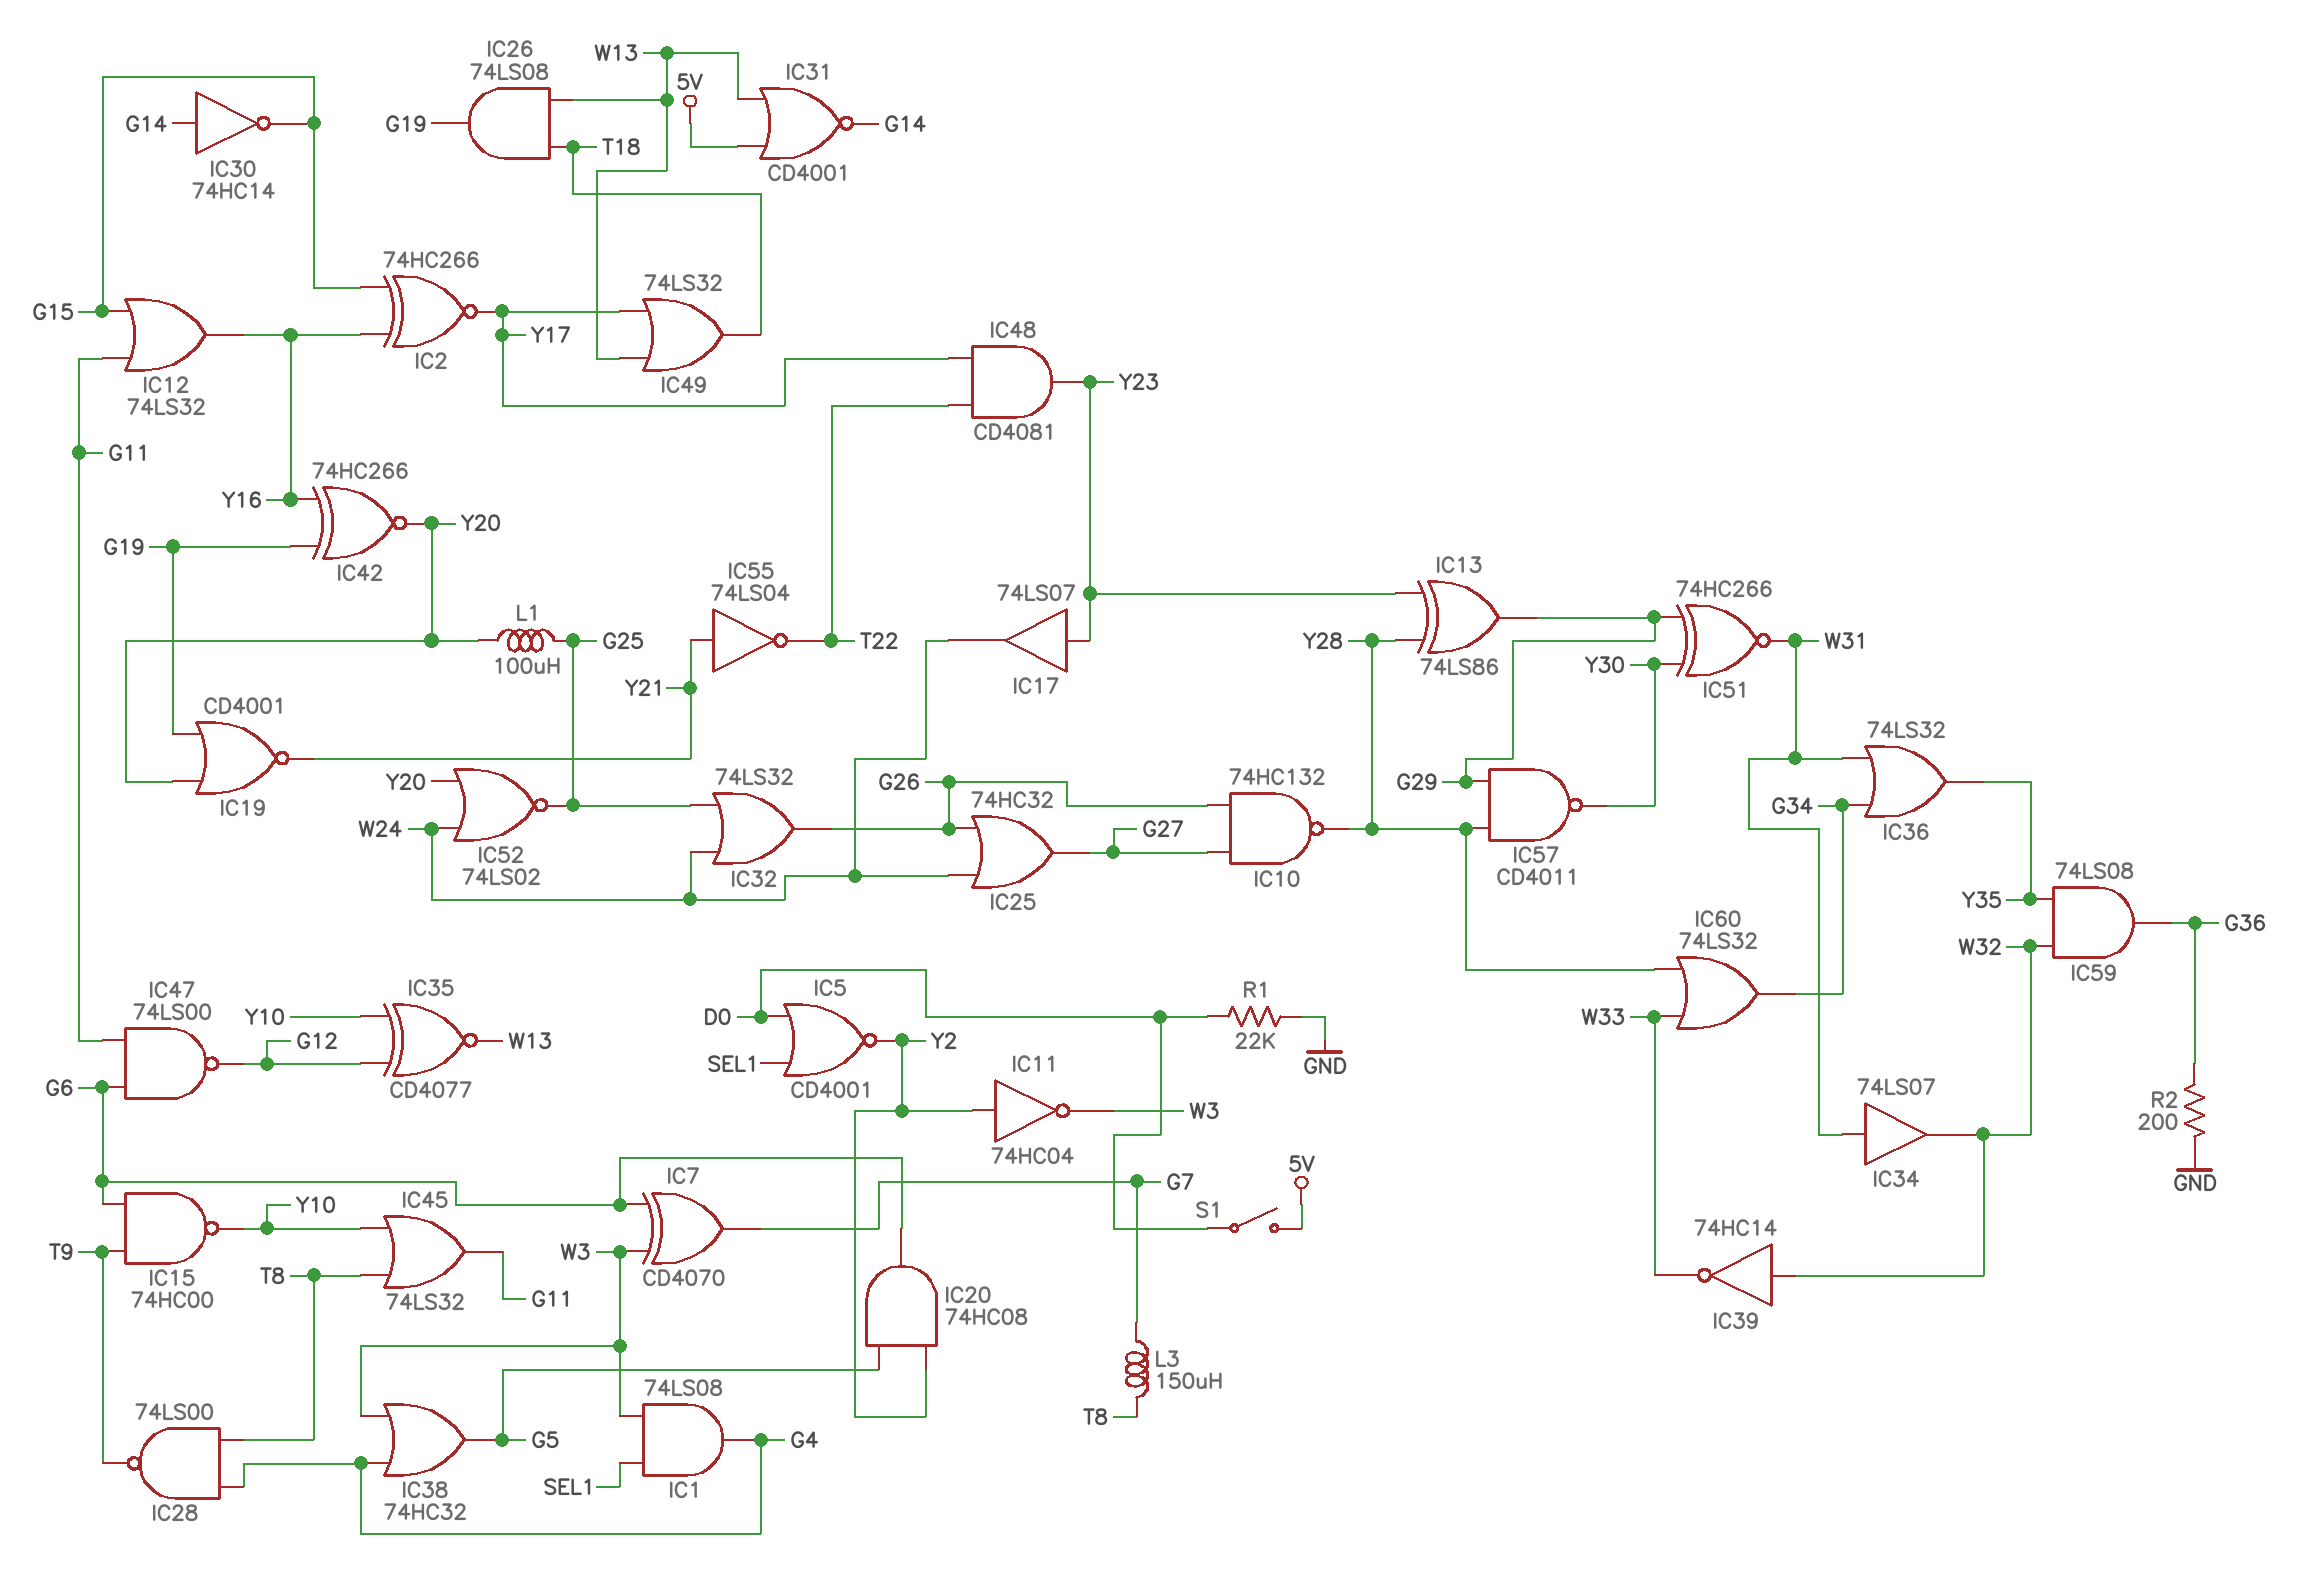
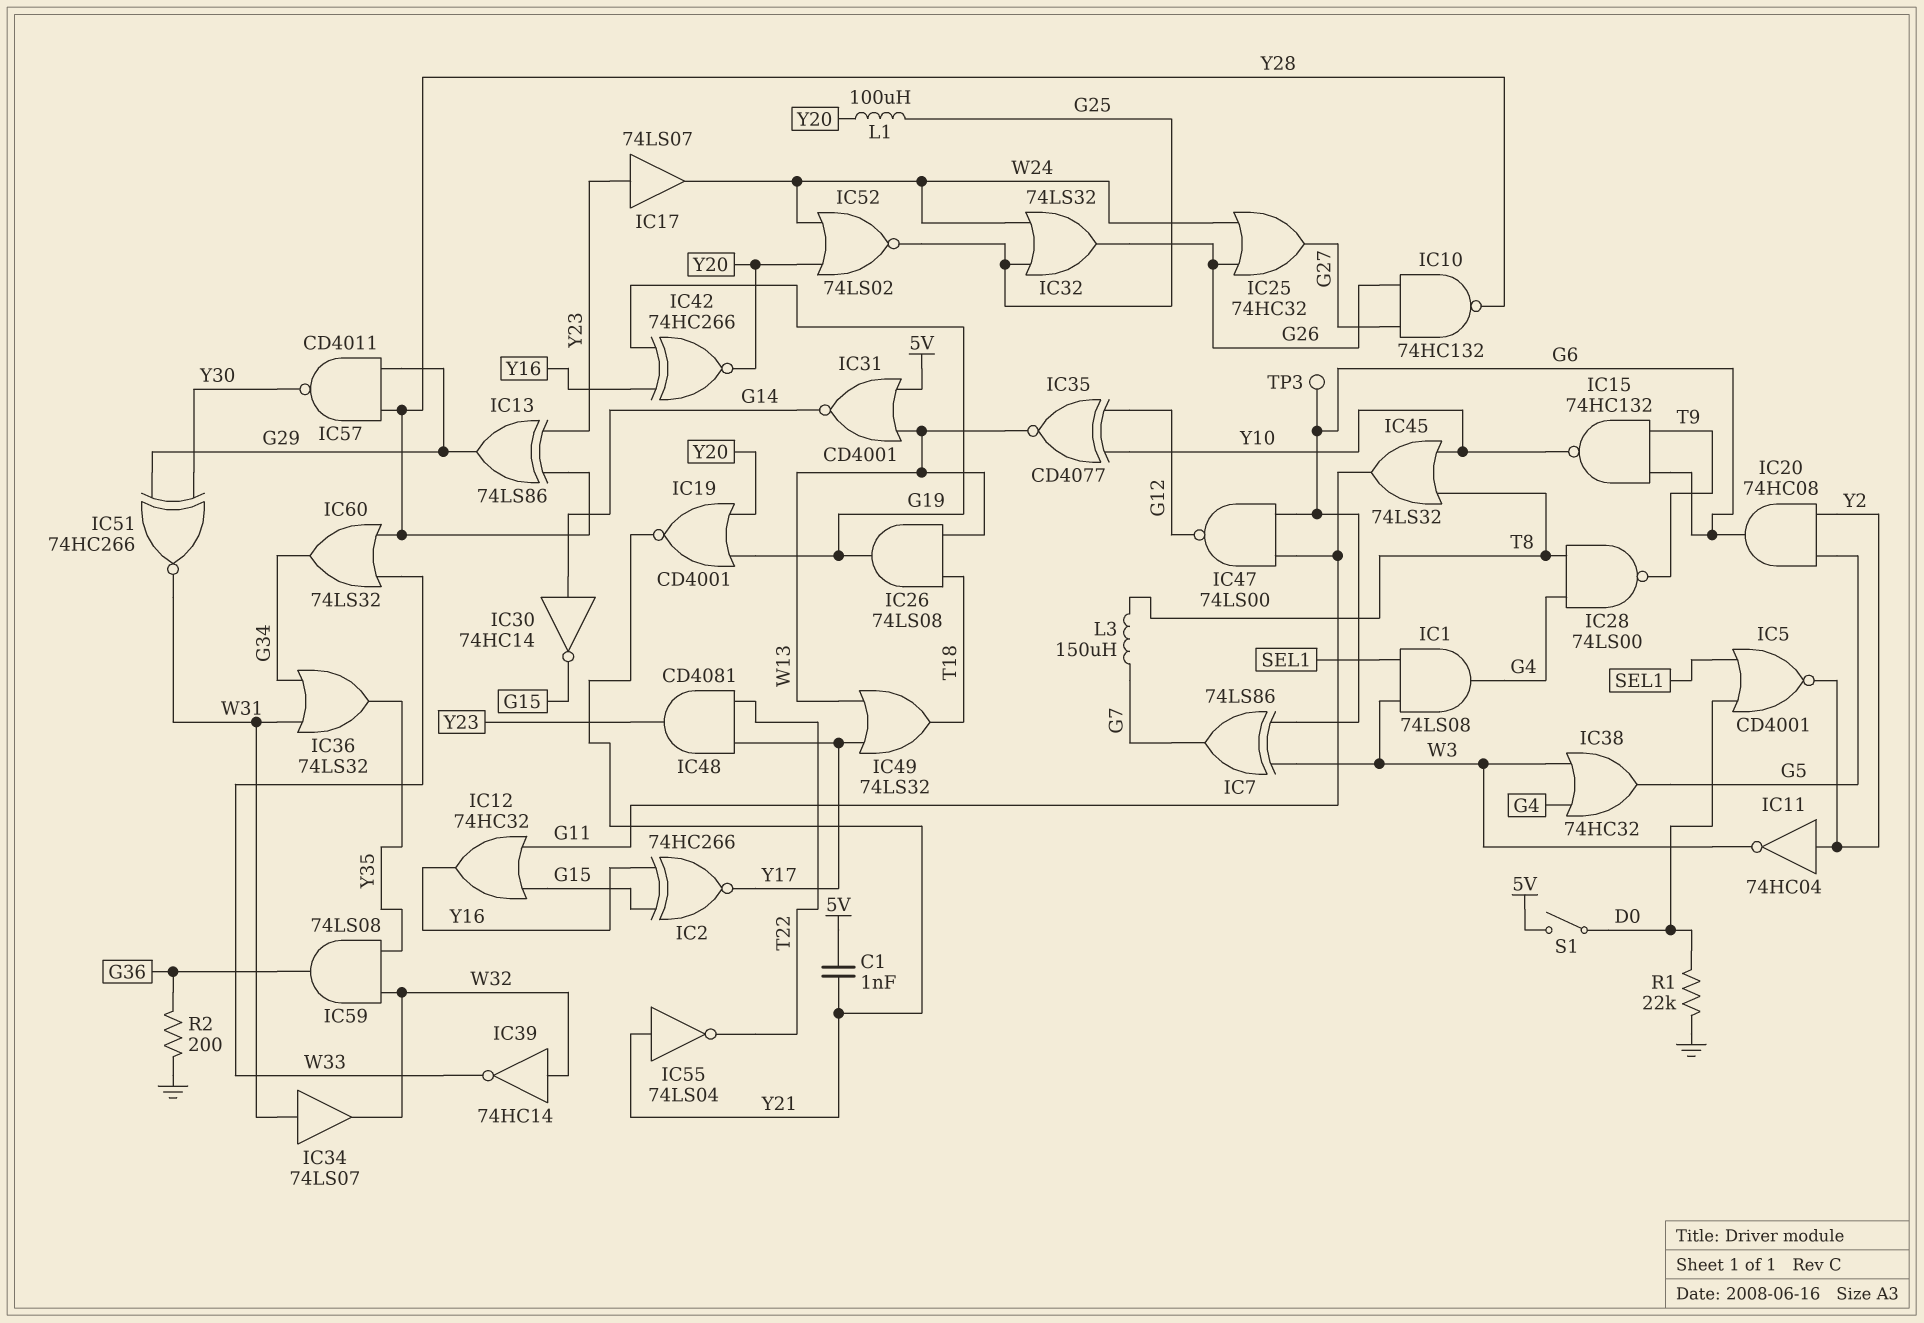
C1: none -> 1nF (5V, Y21)
IC7: XOR CD4070 (in G6, in W3, out G7) -> XOR 74LS86 (in G6, in W3, out G7)
IC12: OR 74LS32 (in G11, in G15, out Y16) -> OR 74HC32 (in G11, in G15, out Y16)
IC15: NAND 74HC00 (in G6, in T9, out Y10) -> NAND 74HC132 (in G6, in T9, out Y10)
TP3: none -> test point (G6)

